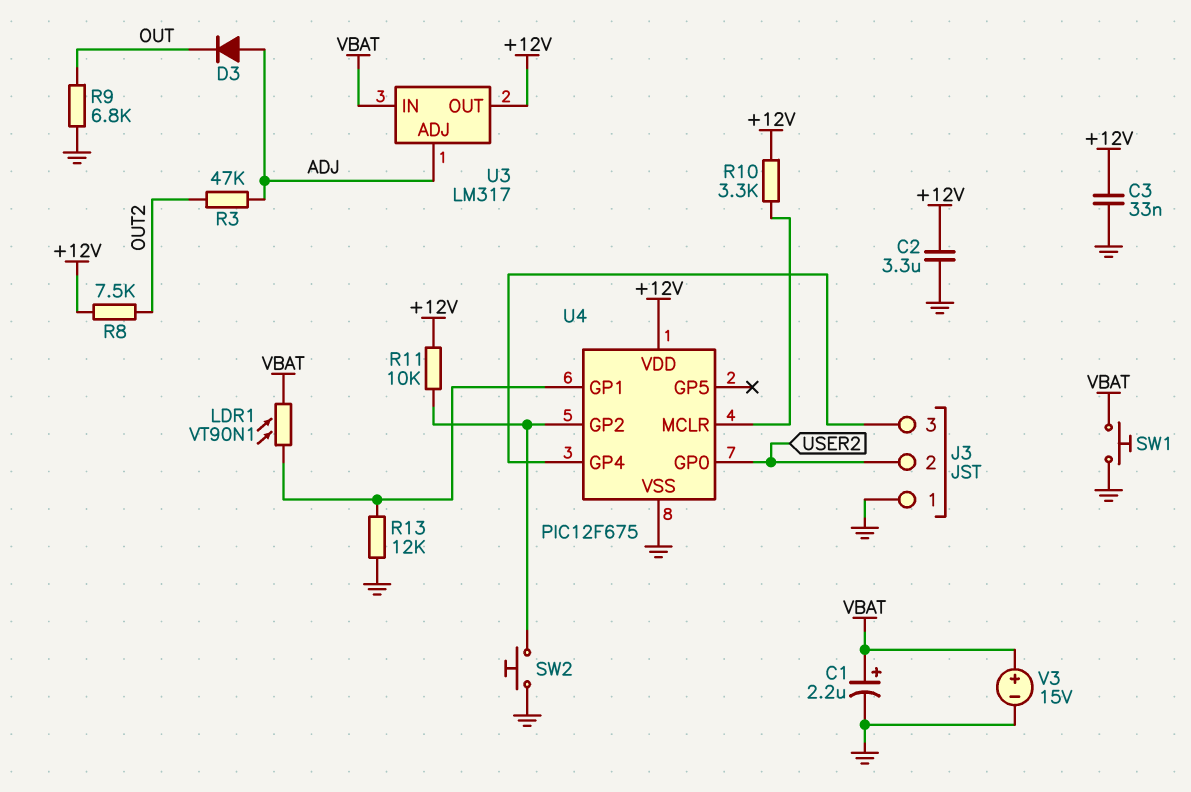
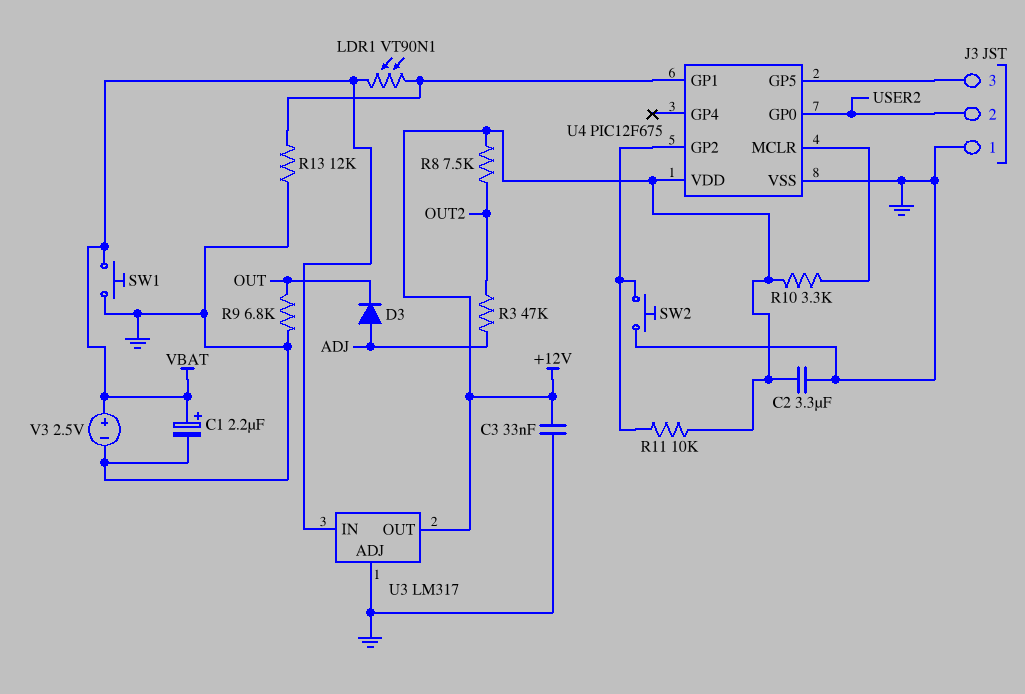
U3 pin ADJ: ADJ -> GND
U4 pin GP4: J3/3 -> none
U4 pin GP5: none -> J3/3
V3: 15V (plus VBAT, minus GND) -> 2.5V (plus VBAT, minus GND)

